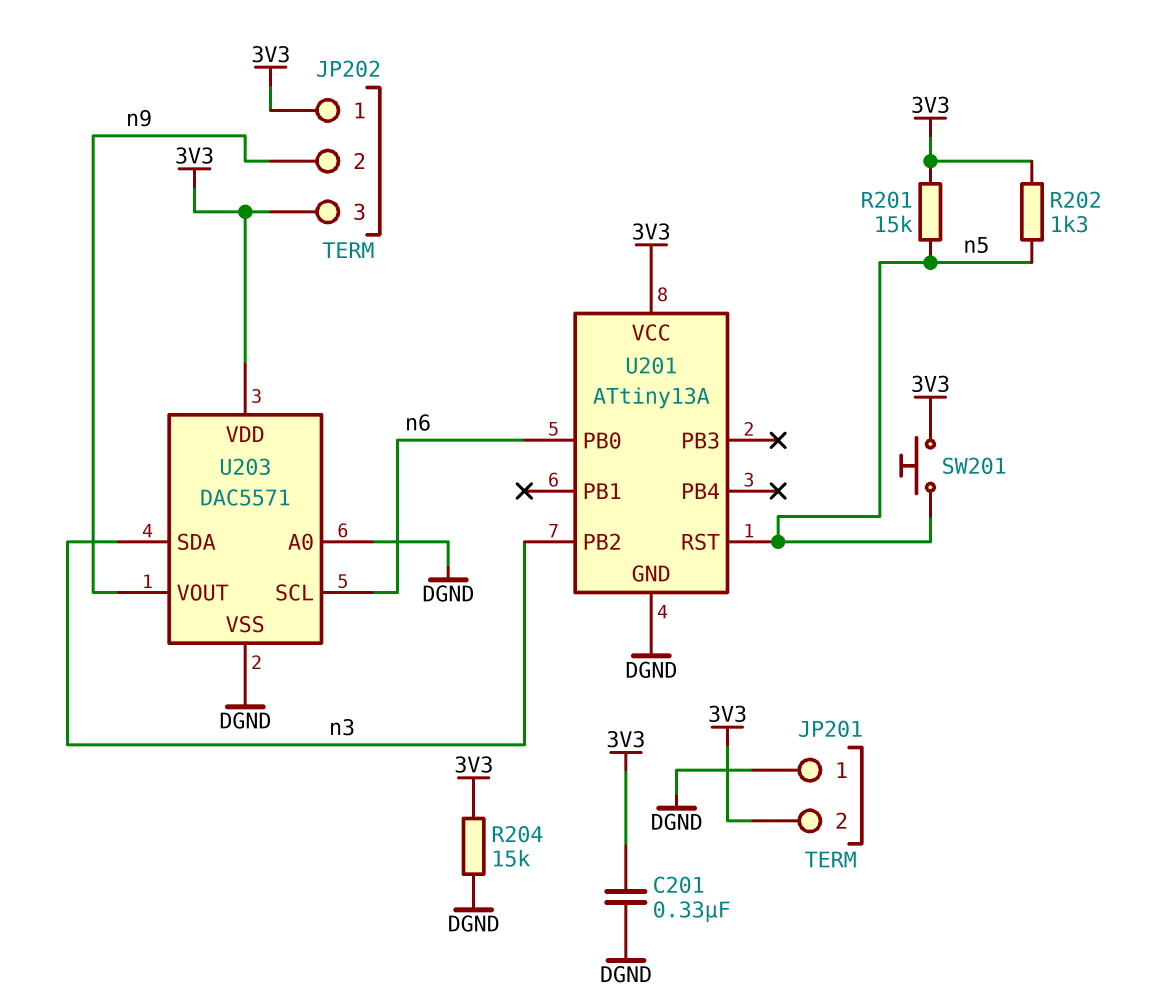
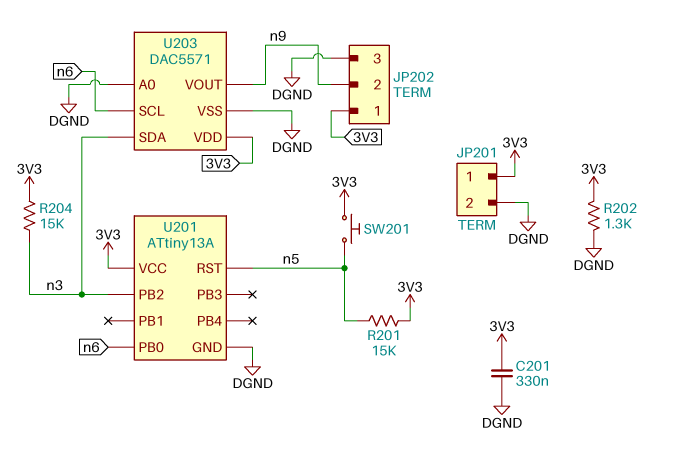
JP201 pin 1: DGND -> 3V3
JP201 pin 2: 3V3 -> DGND
JP202 pin 3: 3V3 -> DGND
R202: 1.3k (3V3, n5) -> 1.3k (3V3, DGND)
R204: 15k (3V3, DGND) -> 15k (3V3, n3)

